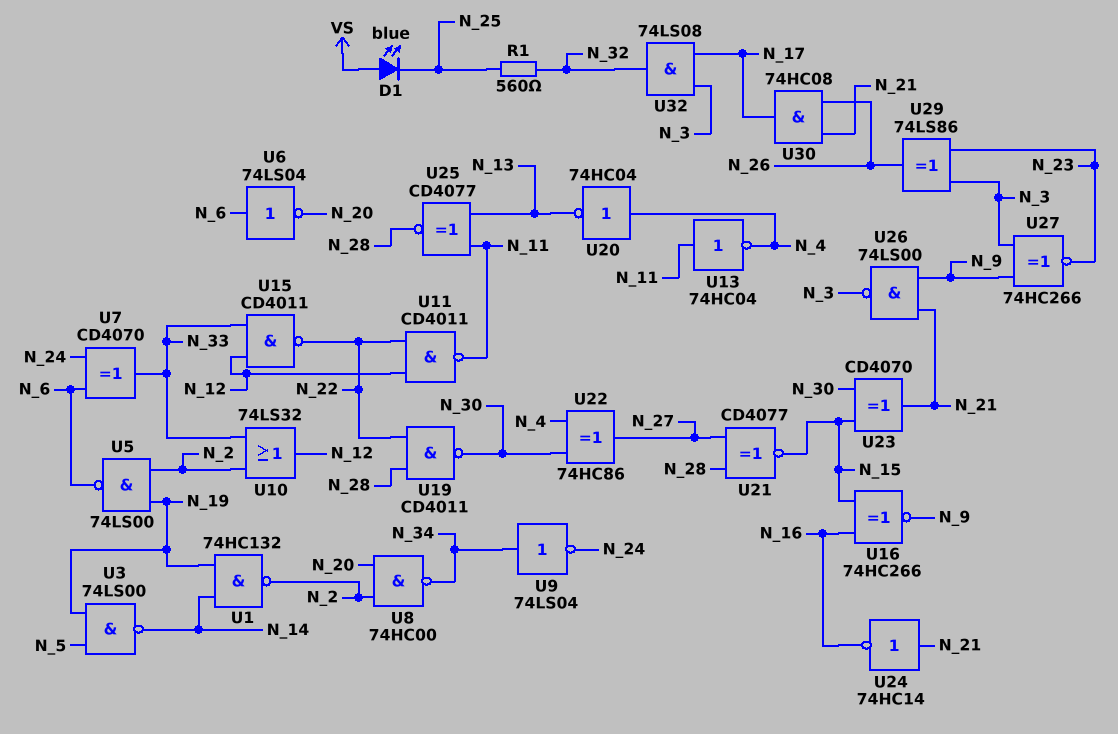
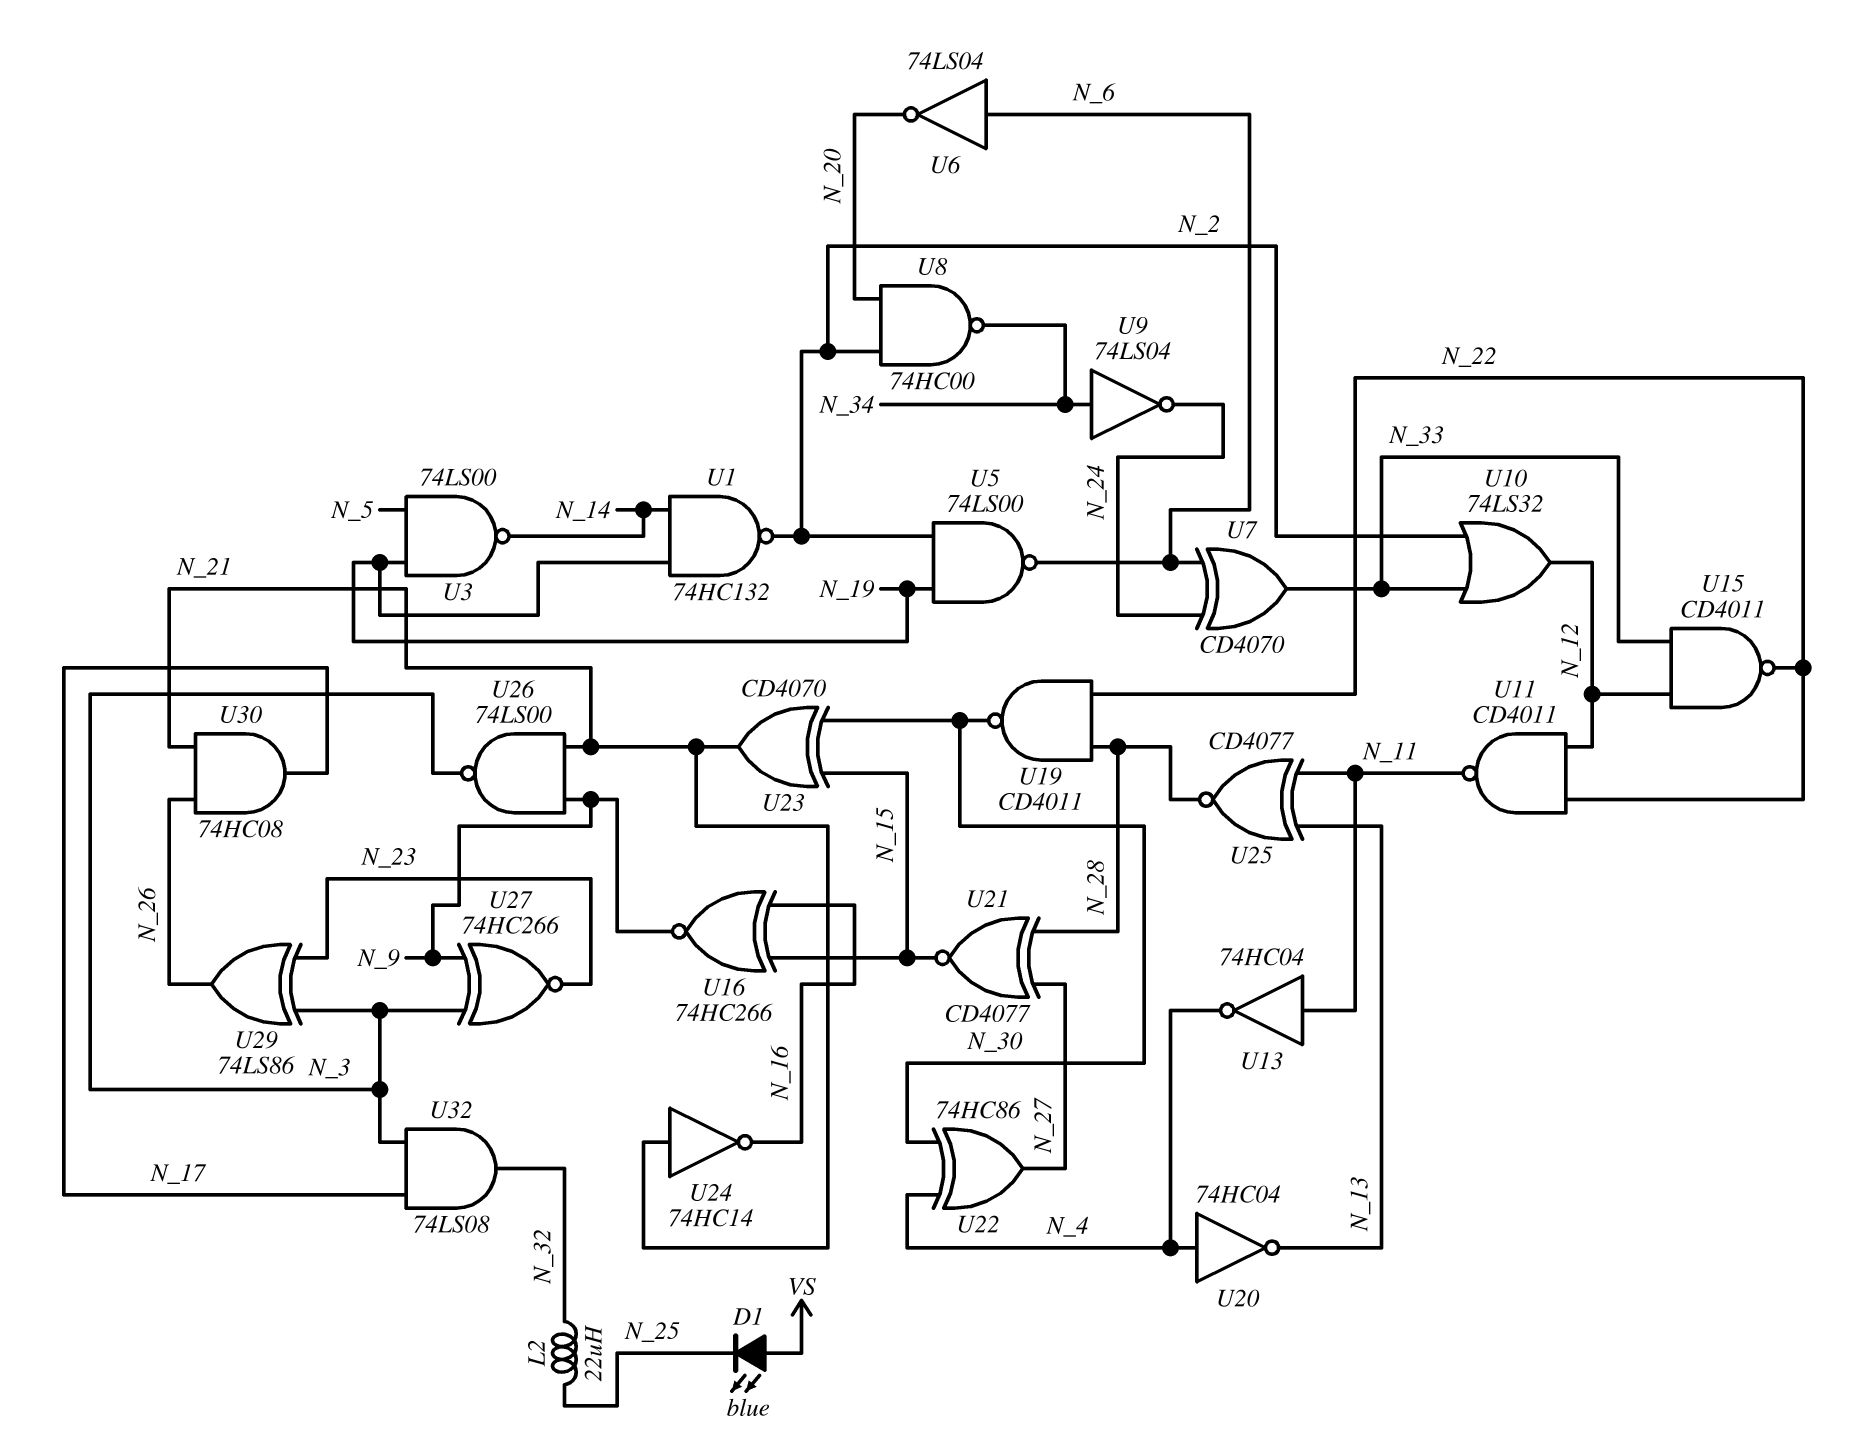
L2: none -> 22uH (N_25, N_32)
R1: 560 (N_25, N_32) -> none

